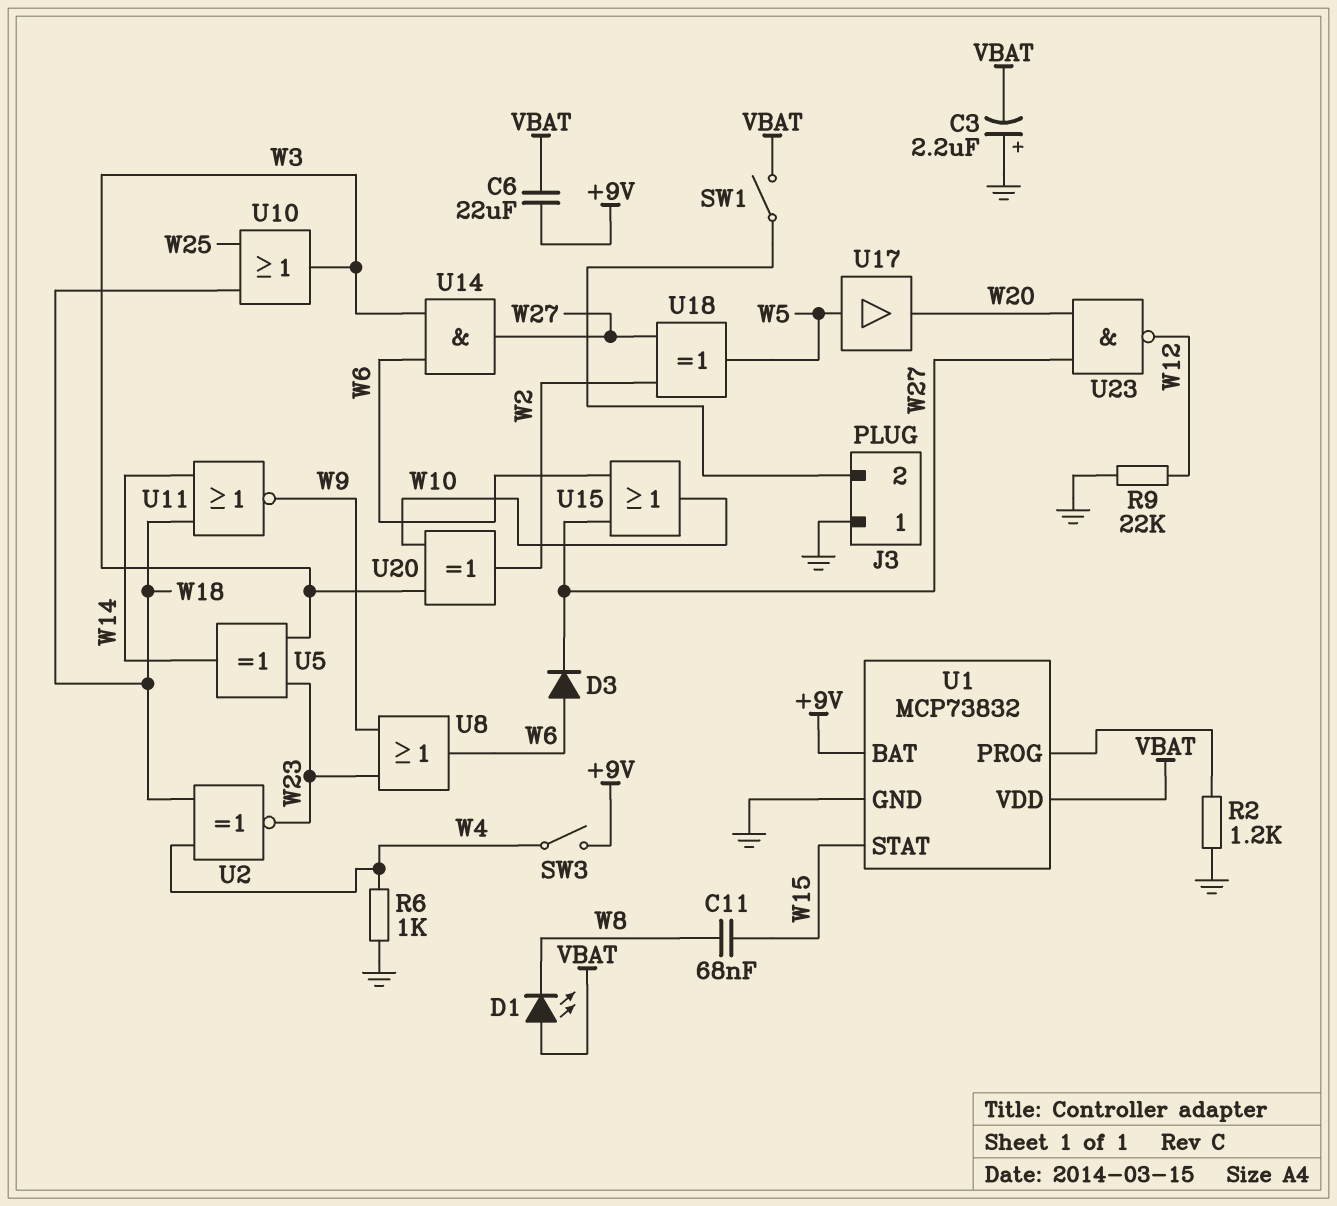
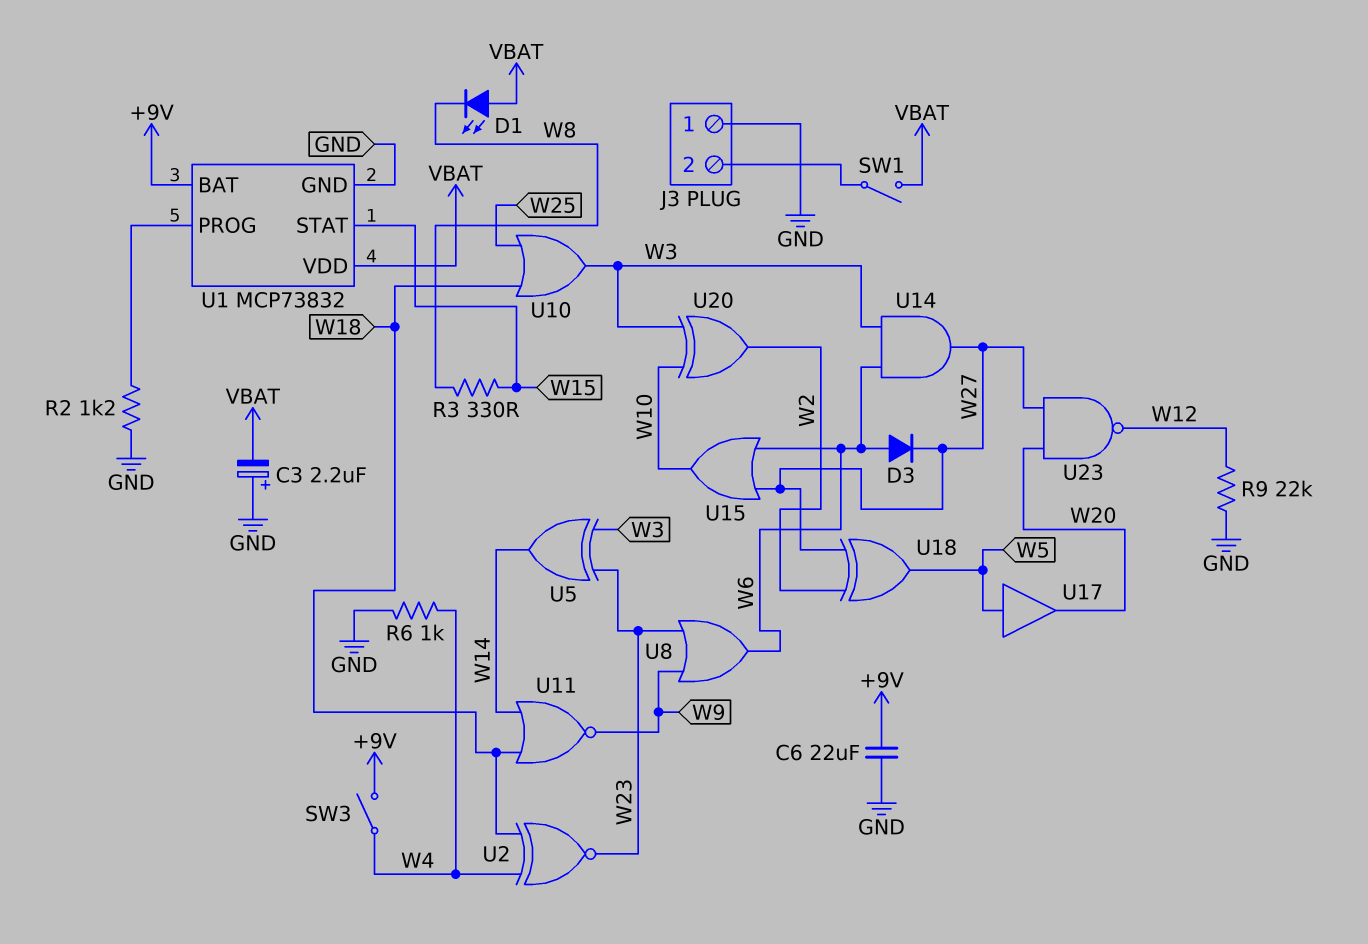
C6: 22uF (+9V, VBAT) -> 22uF (+9V, GND)
C11: 68nF (W8, W15) -> none
R3: none -> 330 (W8, W15)

